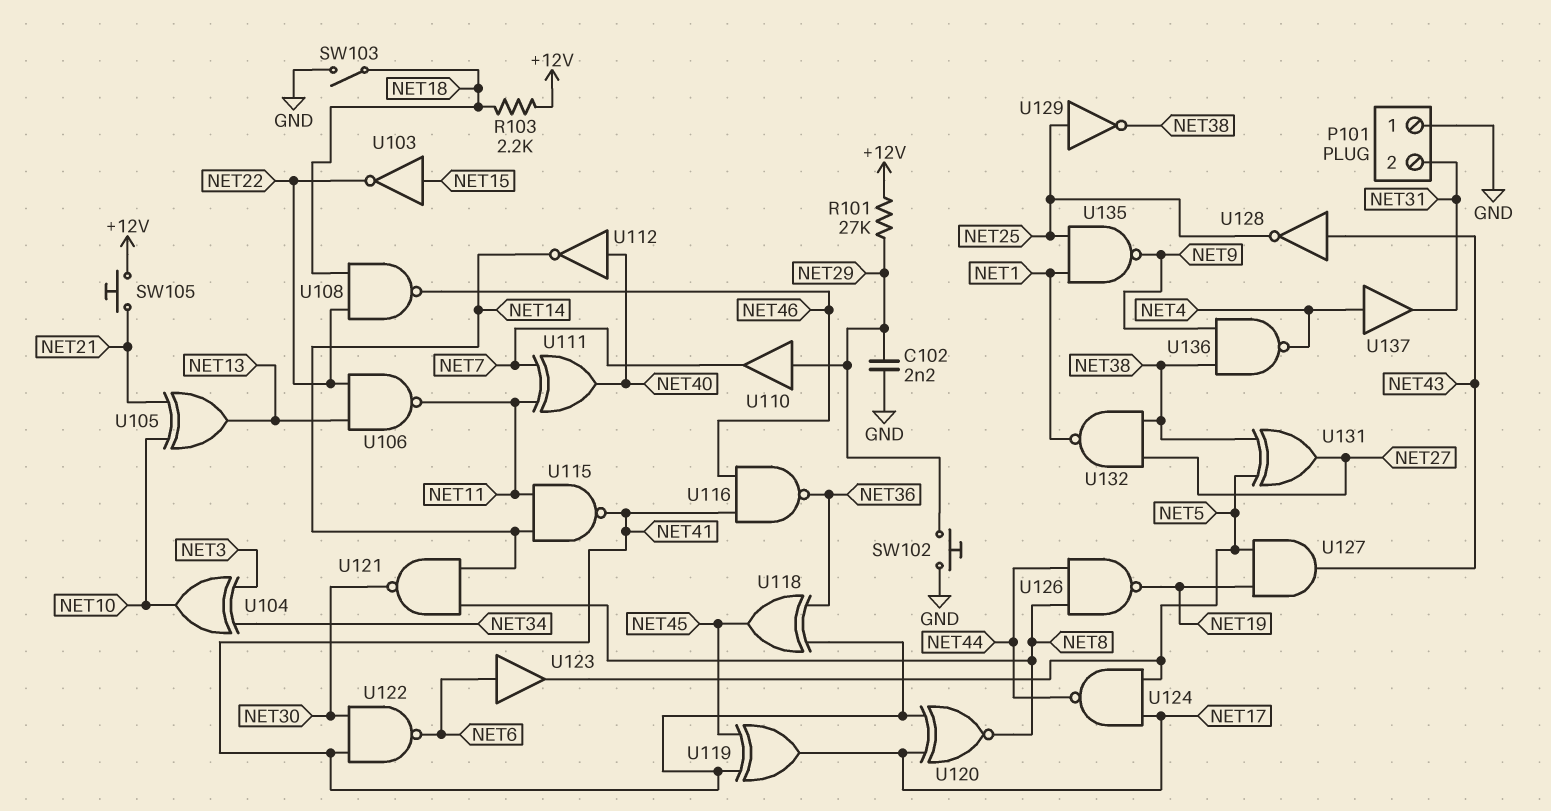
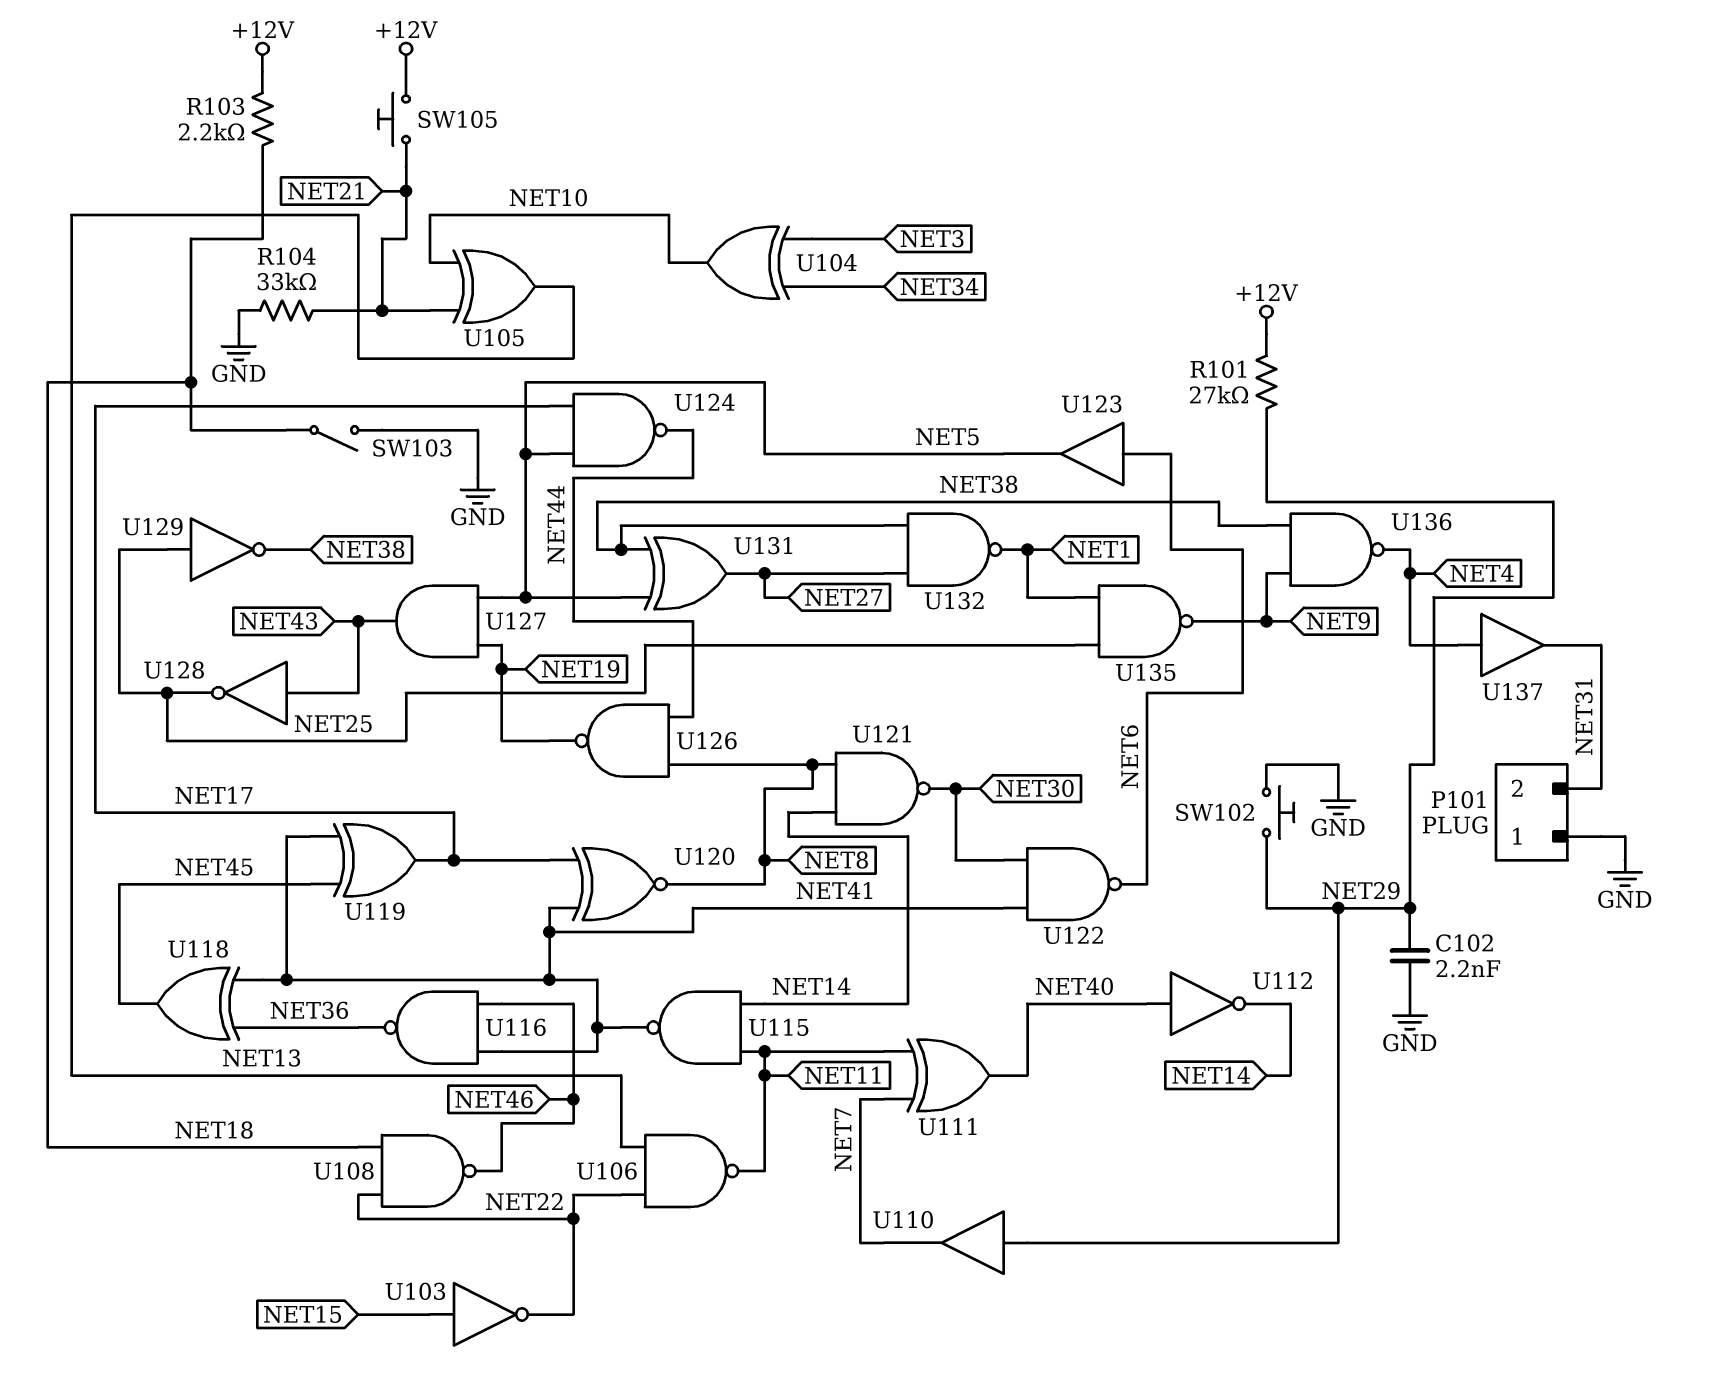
R104: none -> 33k (GND, NET21)

